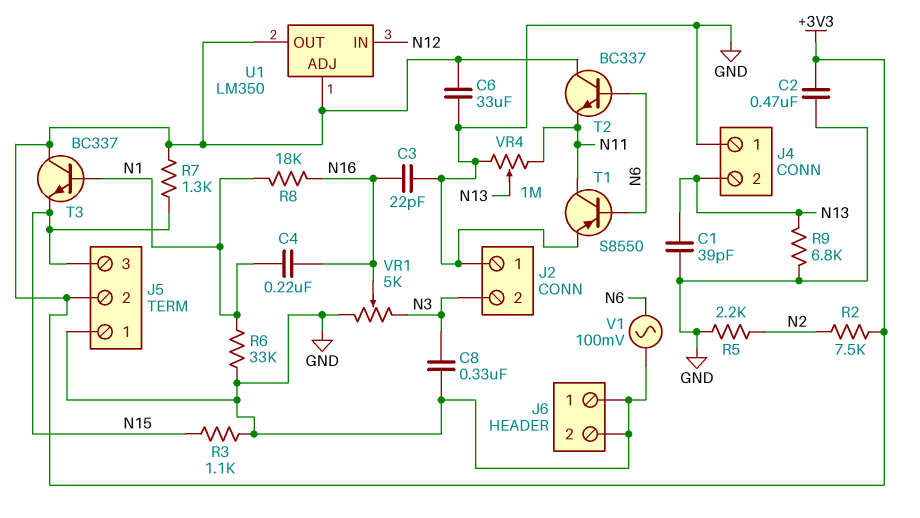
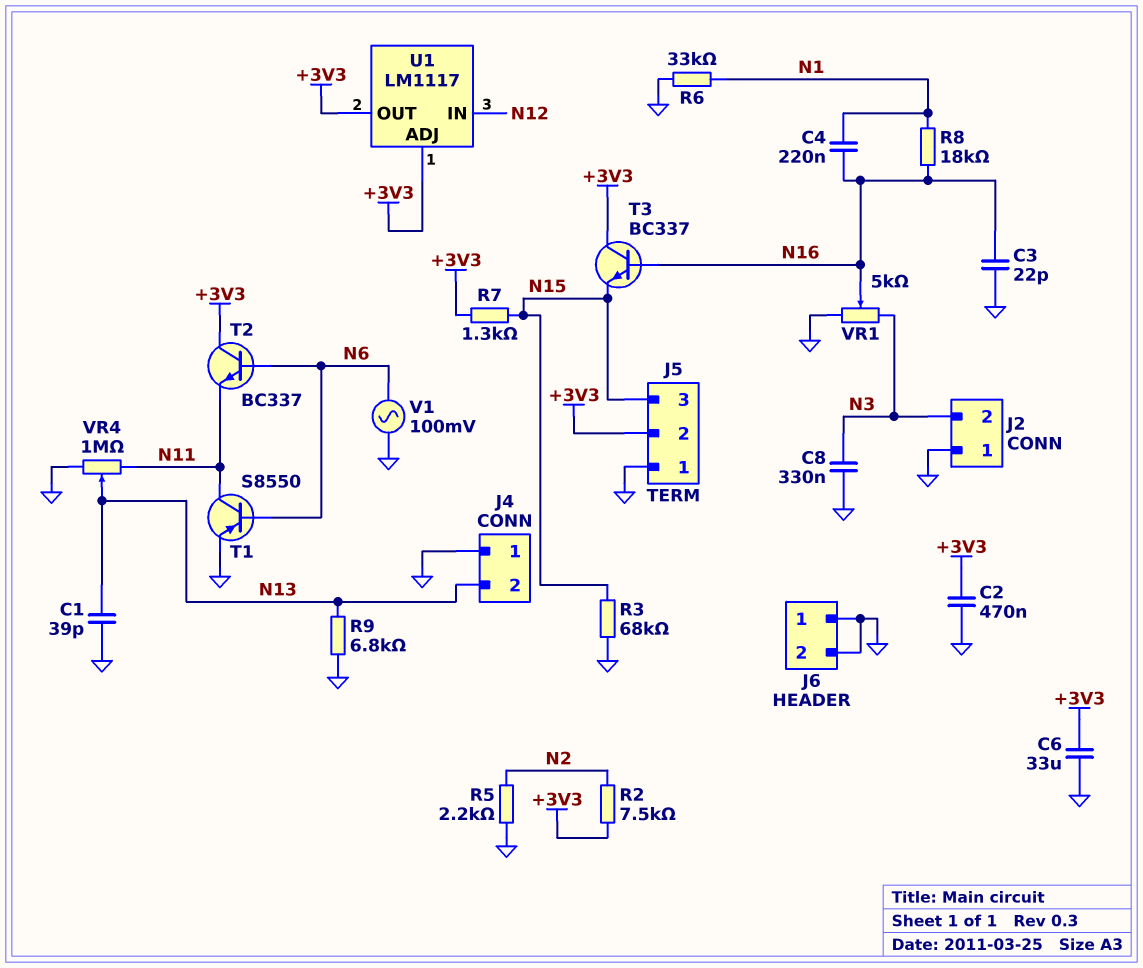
R3: 1.1k (GND, N15) -> 68k (GND, N15)
T3: NPN BC337 (B N1, C +3V3, E N15) -> NPN BC337 (B N16, C +3V3, E N15)
U1: LM350 -> LM1117

